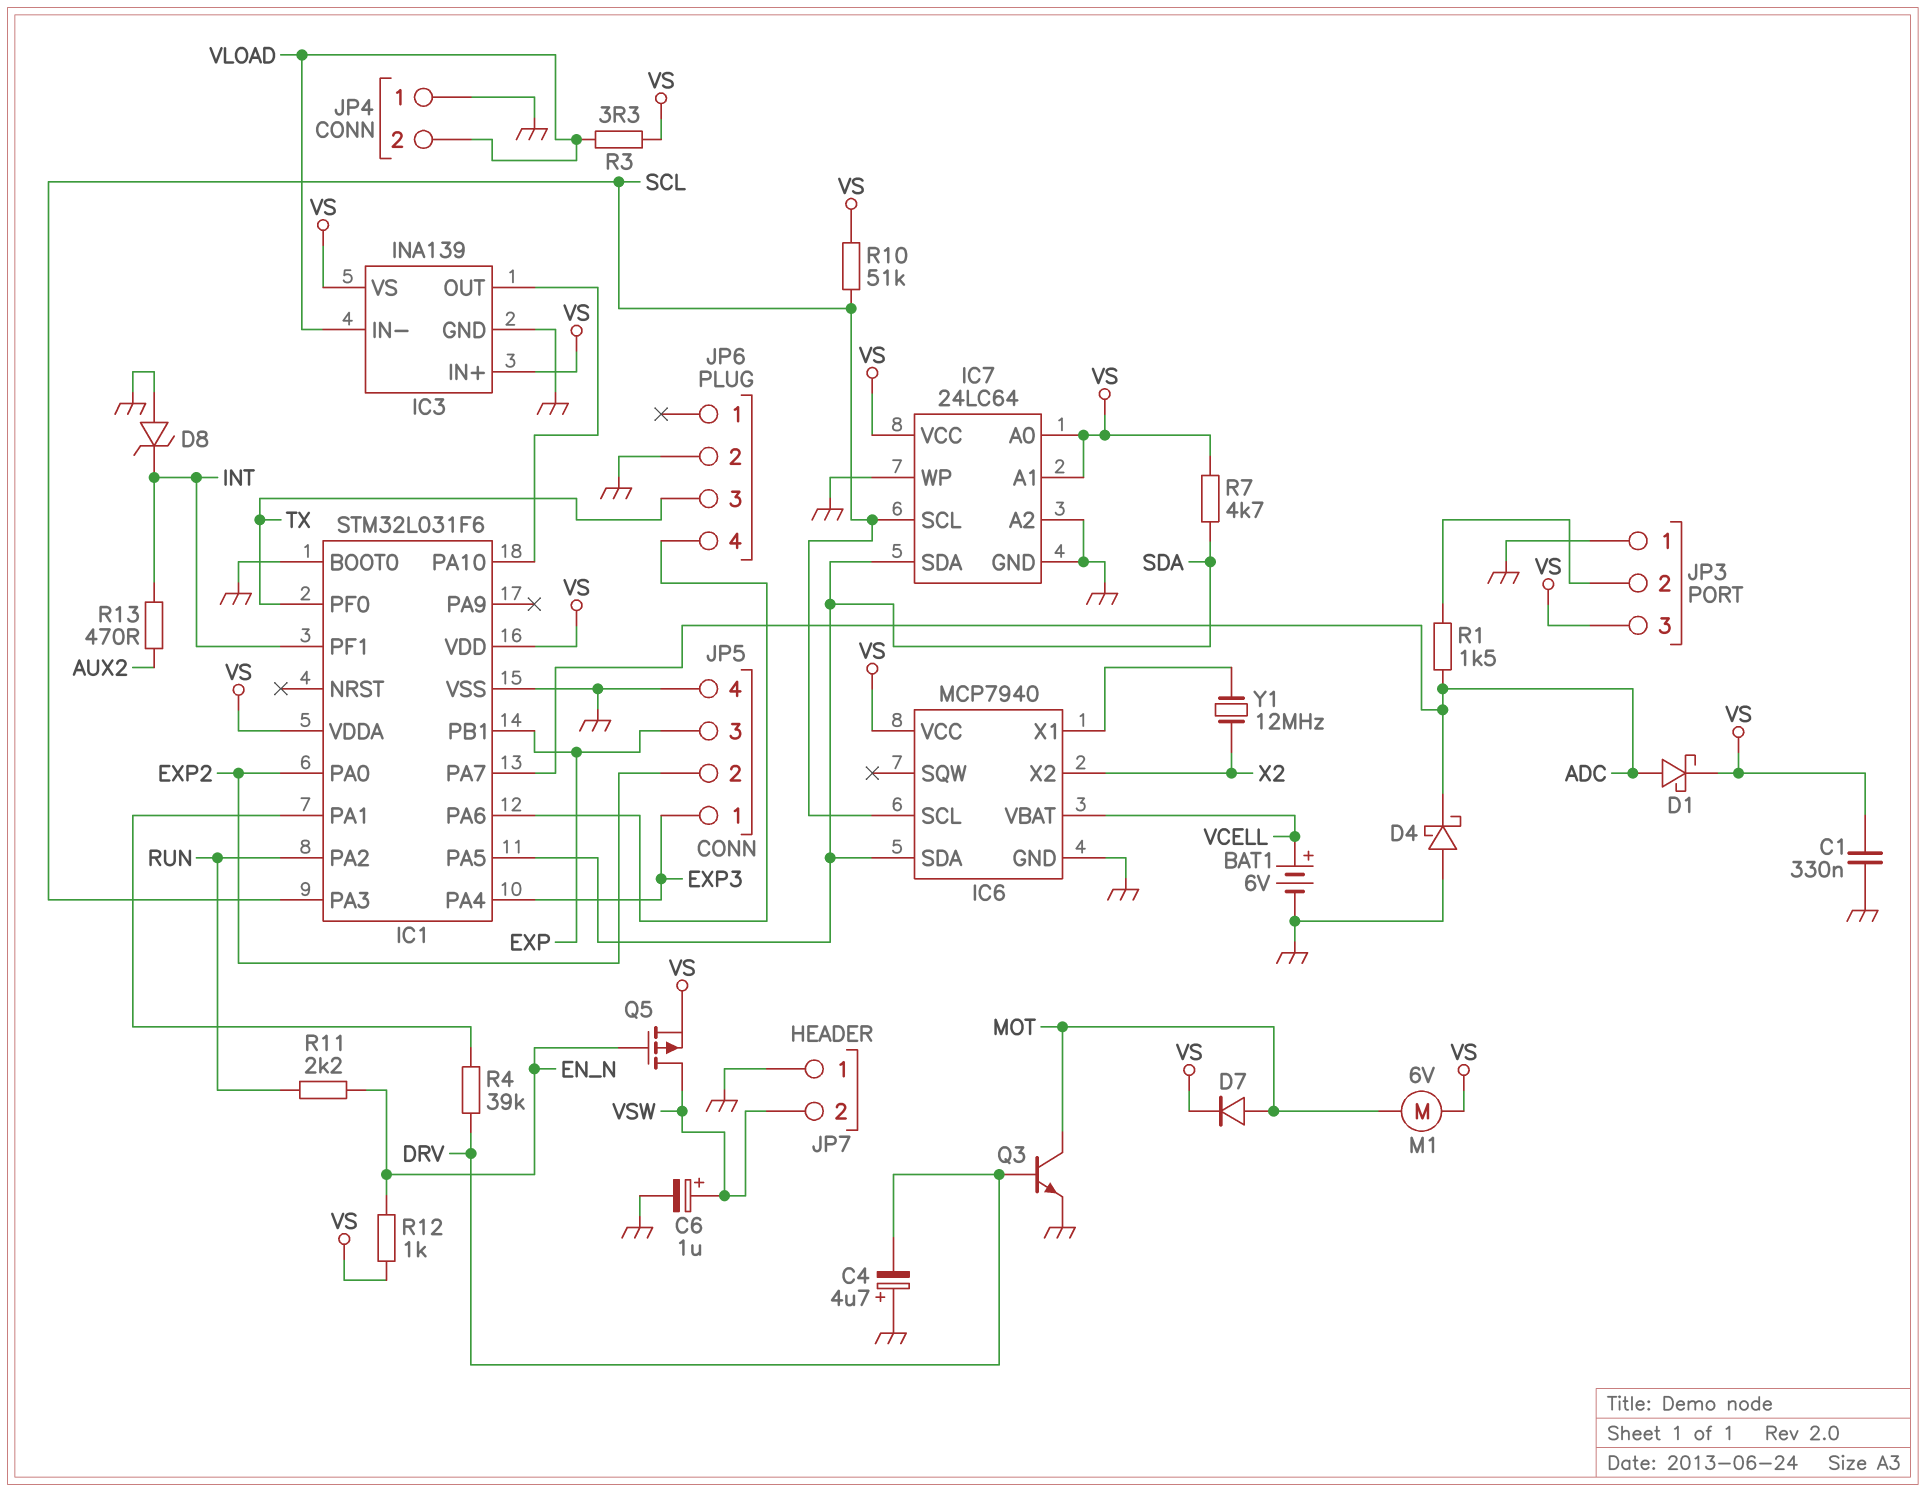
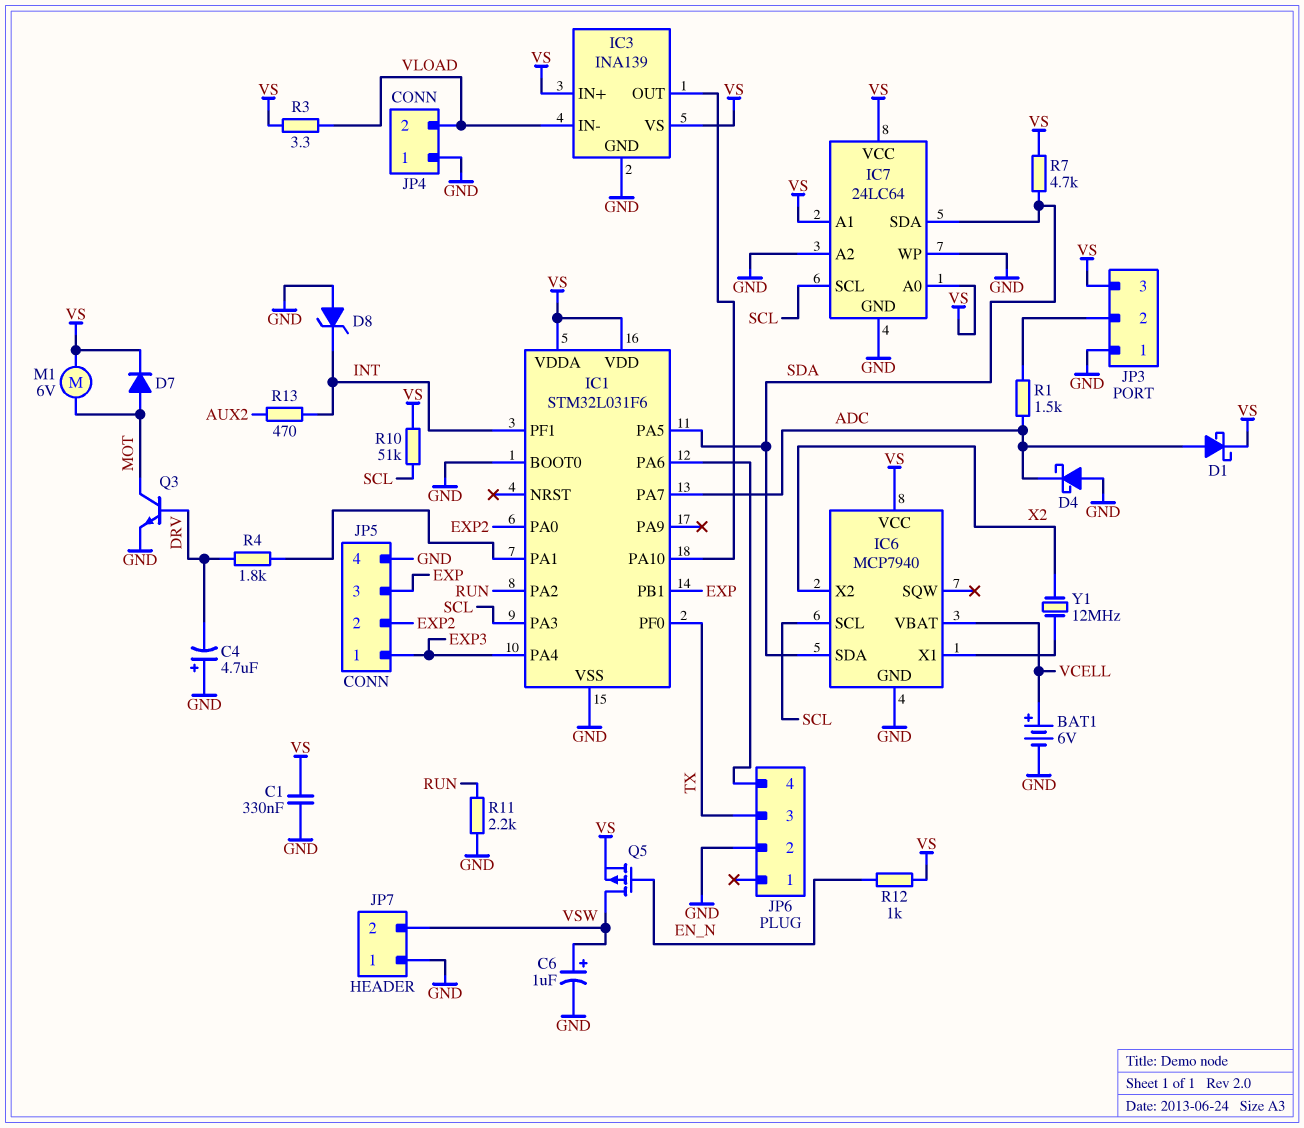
R4: 39k (DRV, IC1/PA1) -> 1.8k (DRV, IC1/PA1)
R11: 2.2k (EN_N, RUN) -> 2.2k (GND, RUN)

